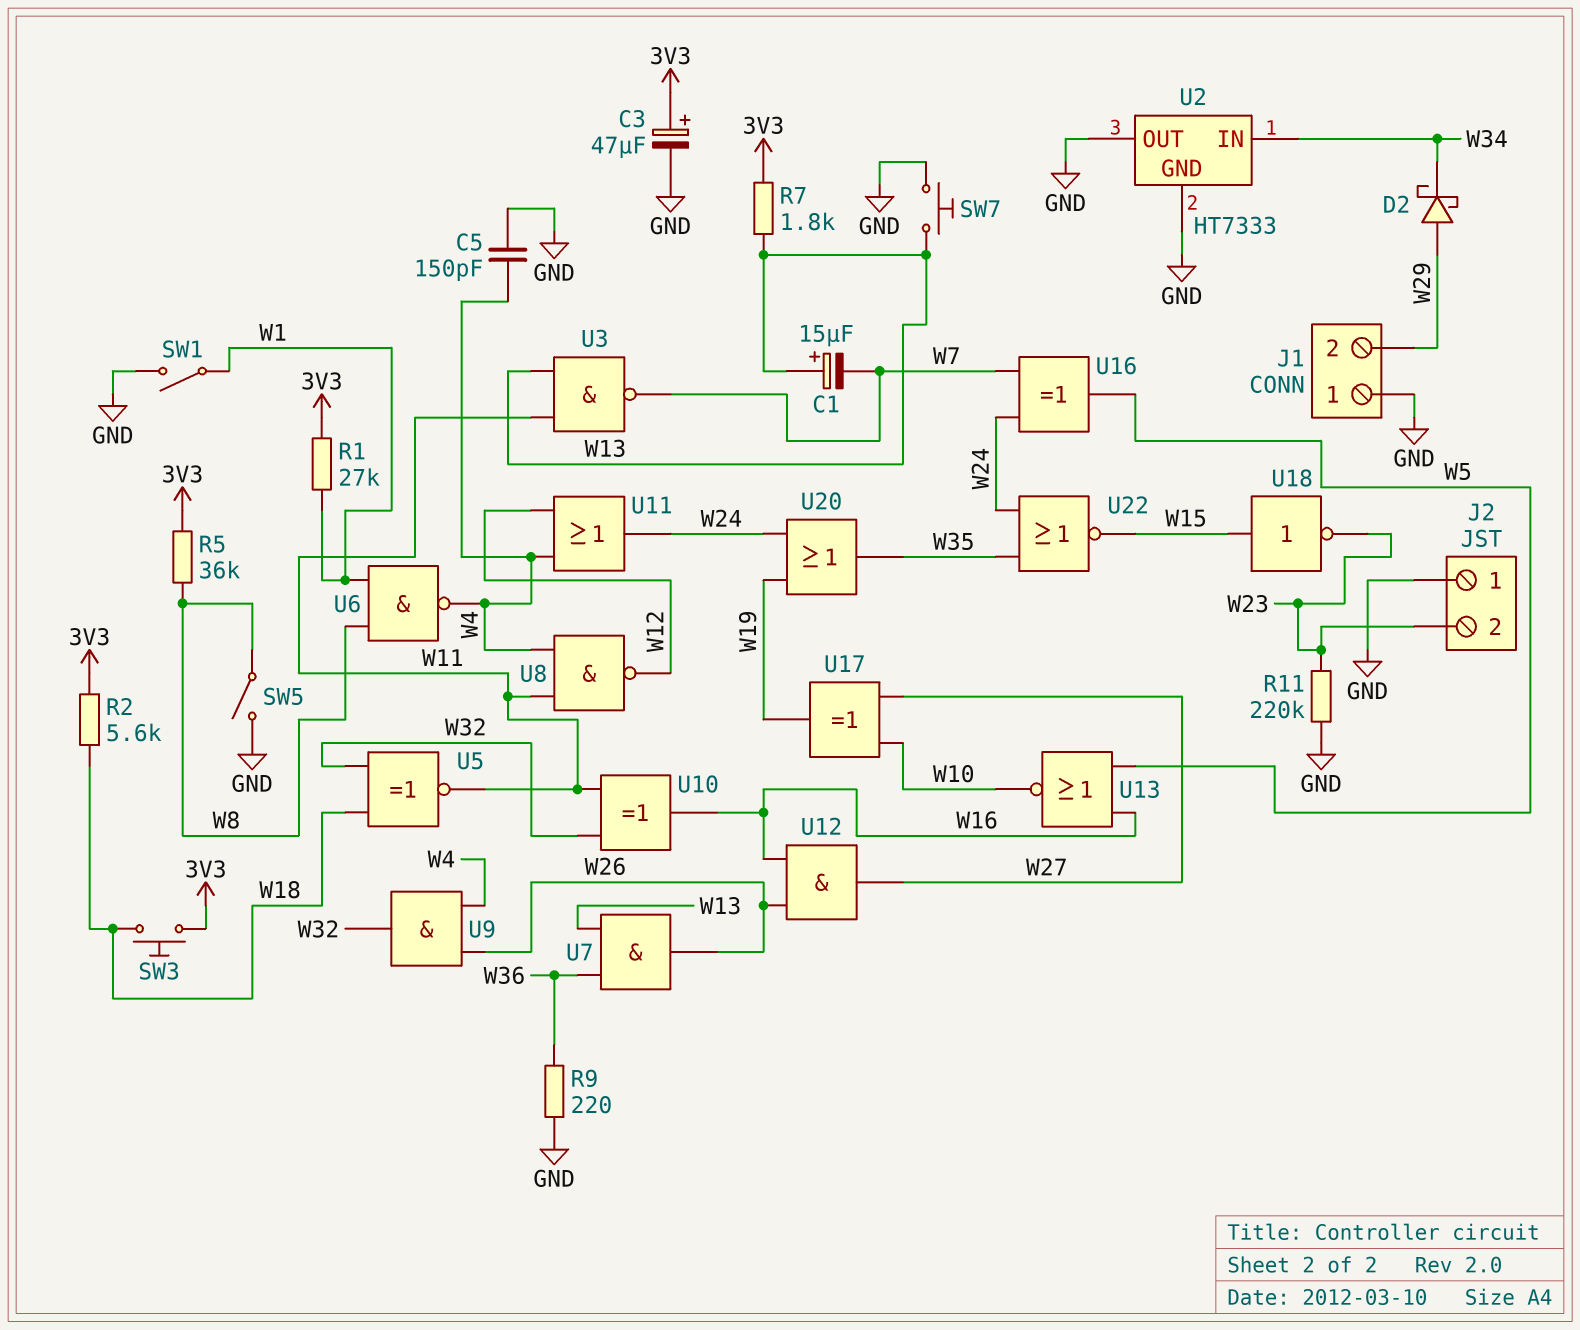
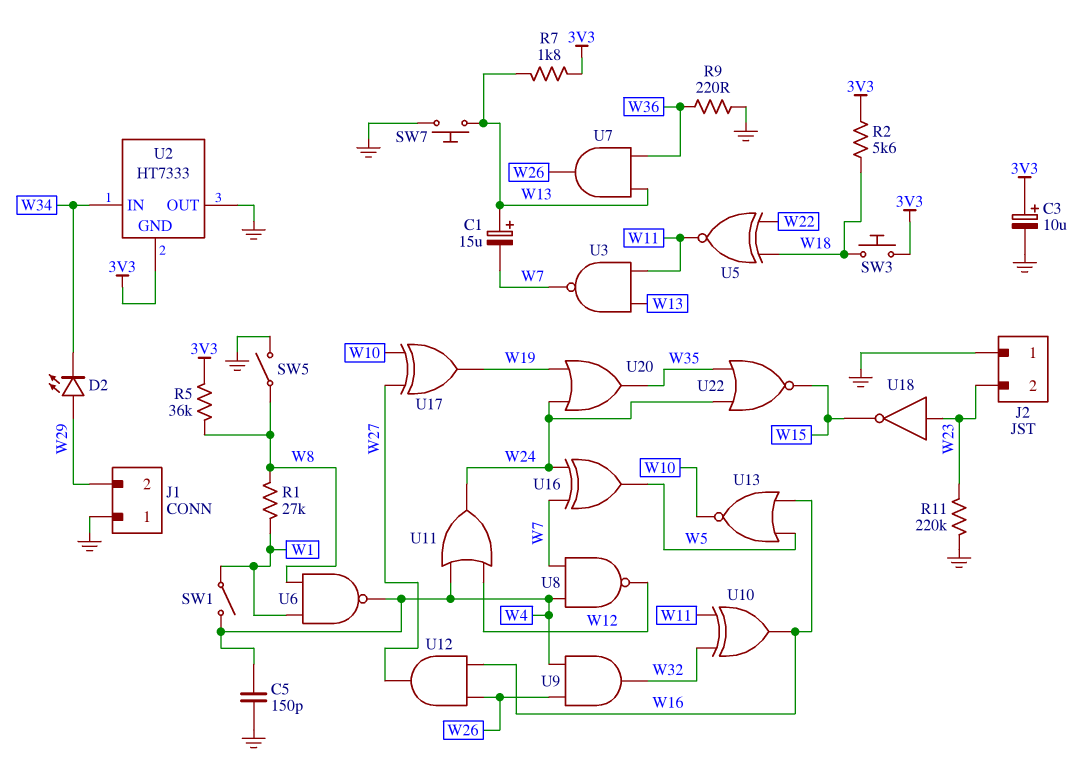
C3: 47uF (plus 3V3, minus GND) -> 10uF (plus 3V3, minus GND)
D2: schottky (A W29, K W34) -> LED (A W29, K W34)
R1: 27k (3V3, W1) -> 27k (W1, W8)
SW1: switch (GND, W1) -> switch (W1, W4)
U2 pin GND: GND -> 3V3
U5: XNOR (in W18, in W32, out W11) -> XNOR (in W18, in W22, out W11)
U8: NAND (in W4, in W11, out W12) -> NAND (in W4, in W7, out W12)
U18: NOT (in W15, out W23) -> NOT (in W23, out W15)

